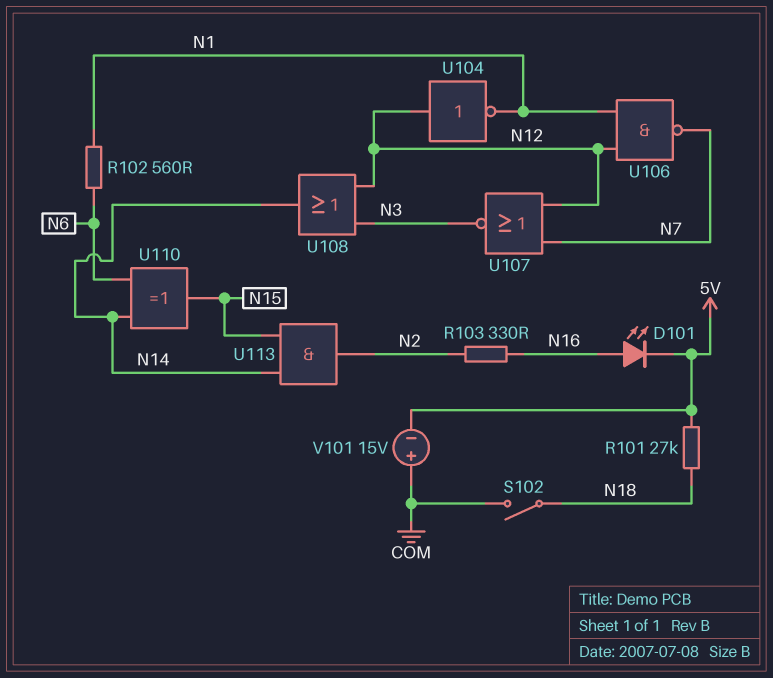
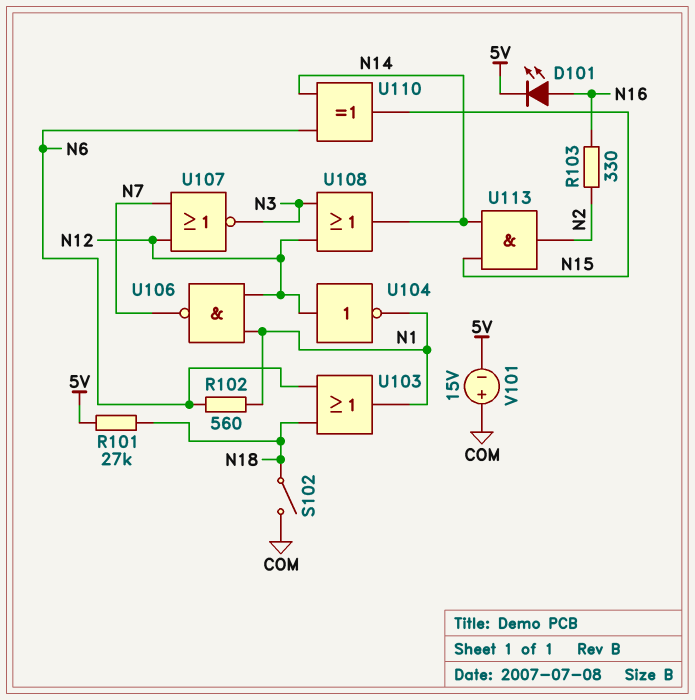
U103: none -> OR (in N6, in N18, out N1)

